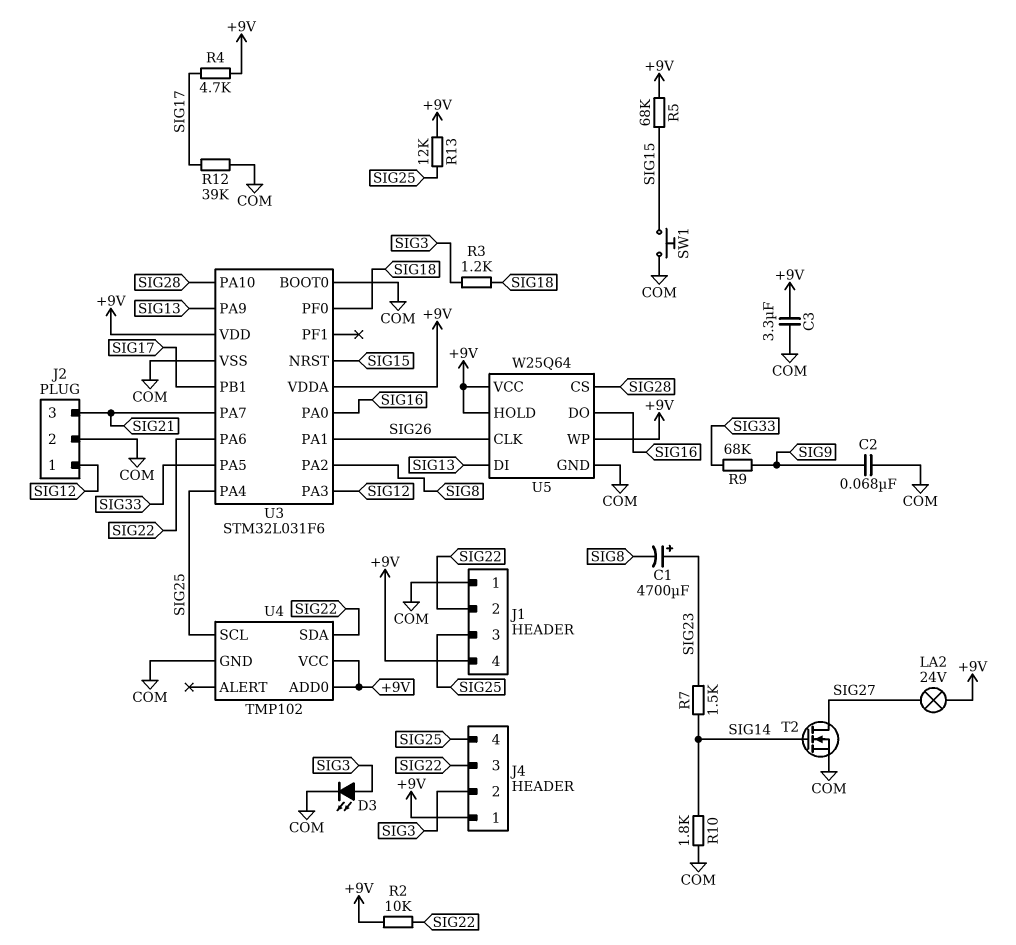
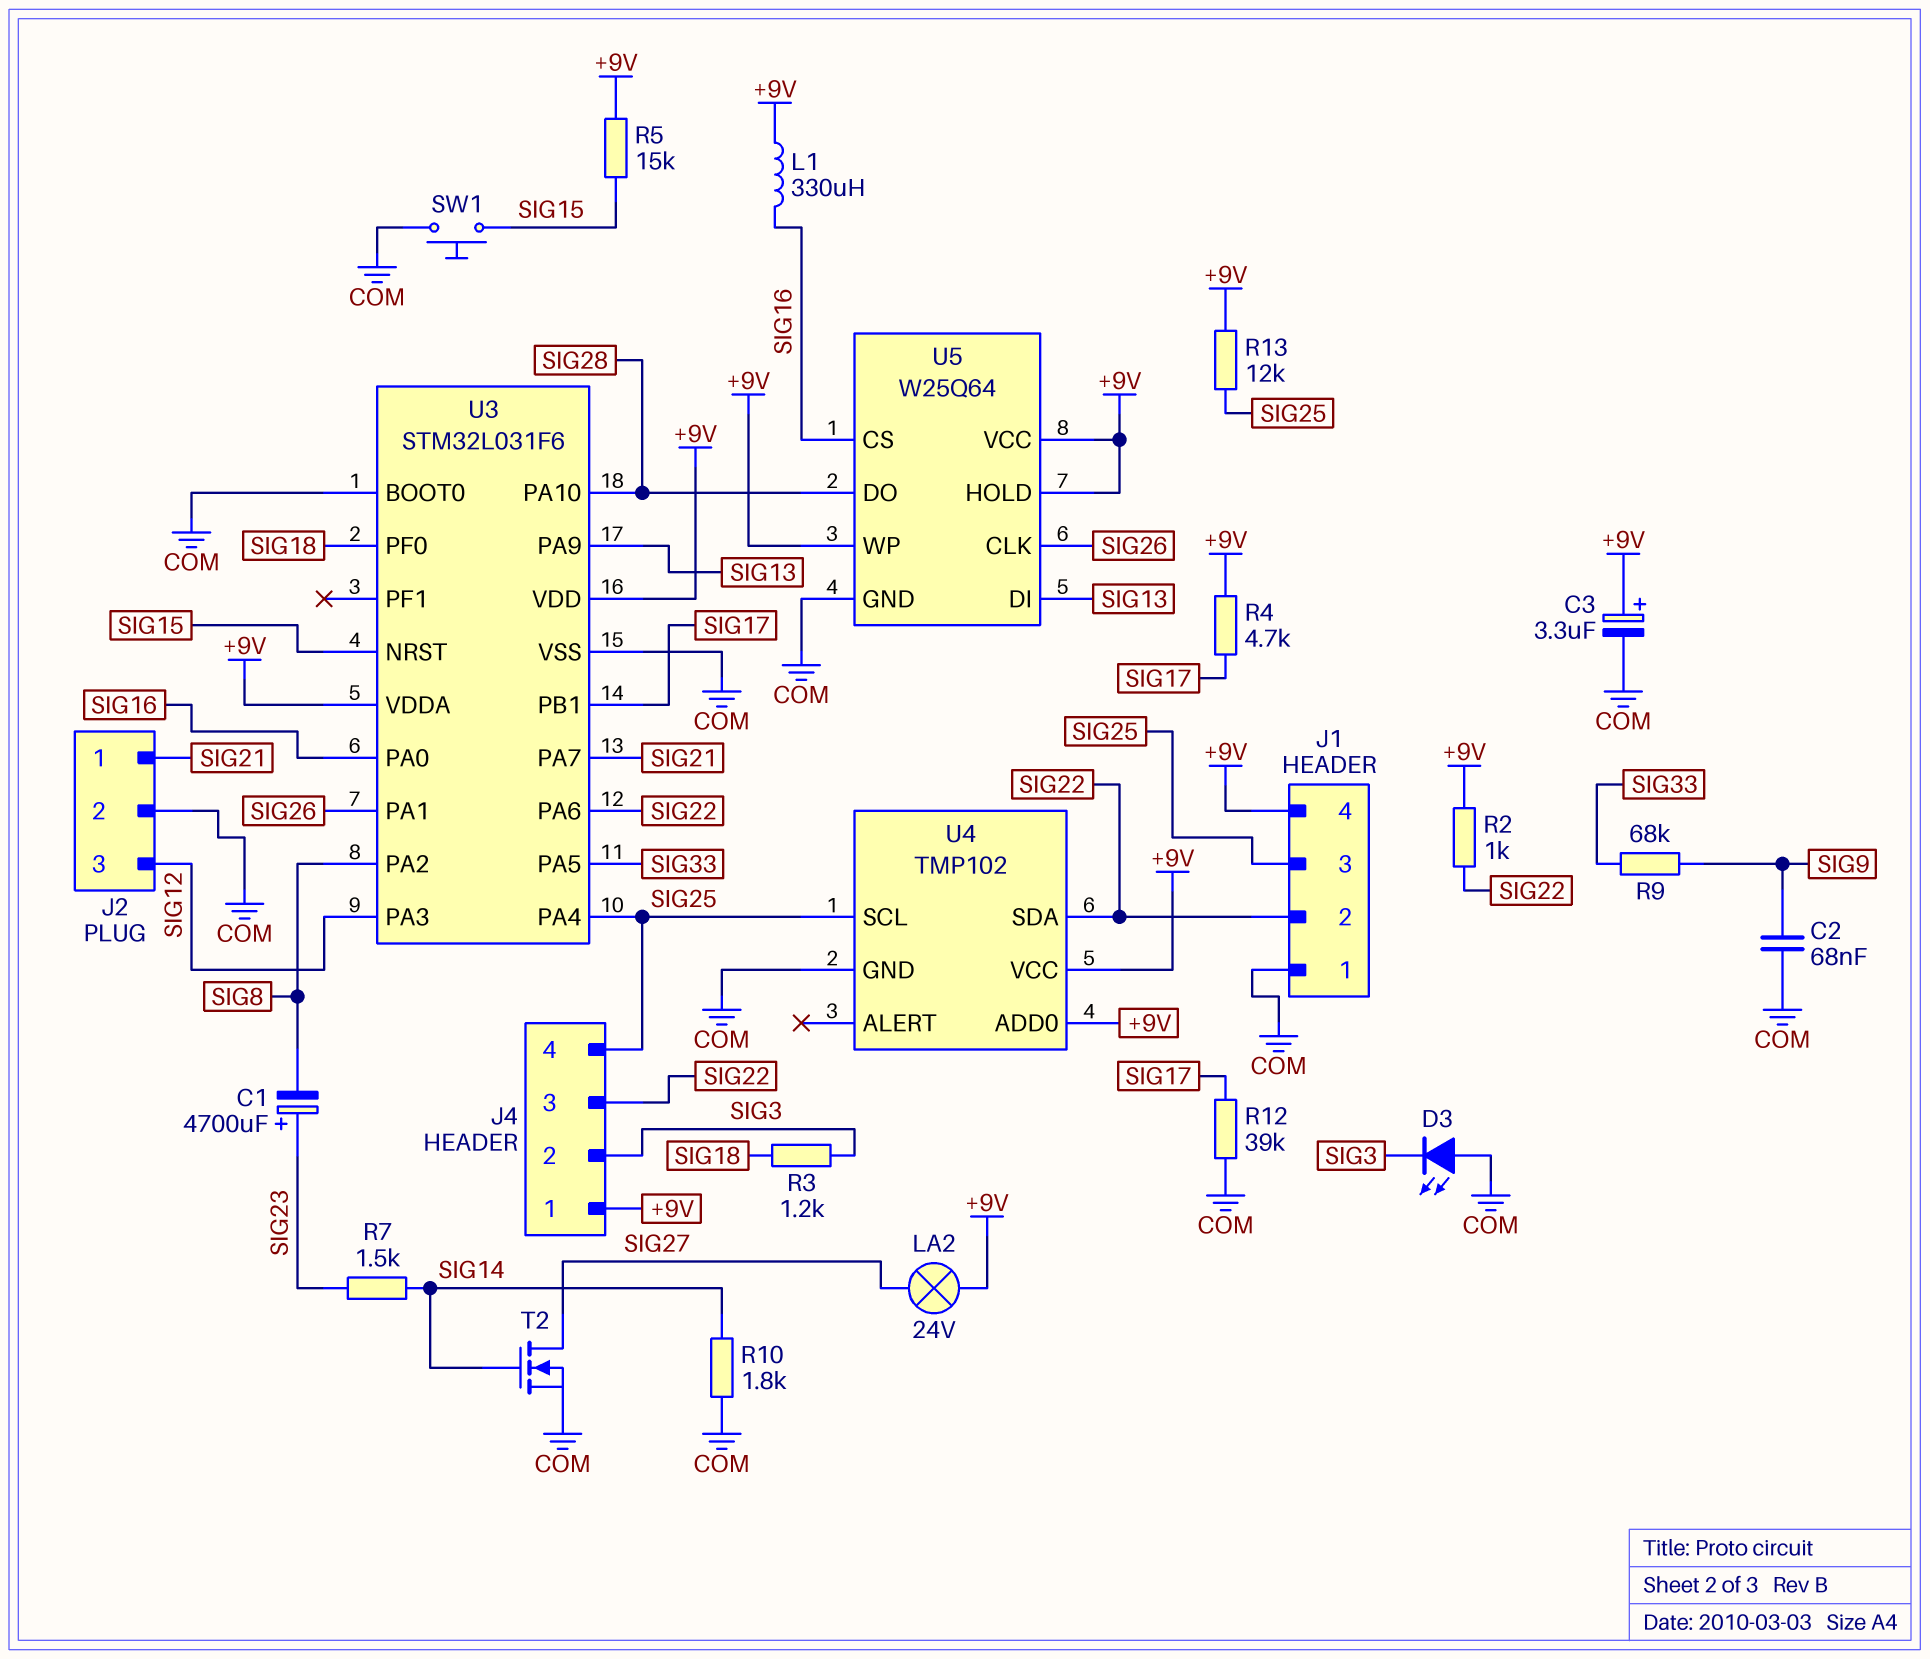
C3: 3.3uF (+9V, COM) -> 3.3uF (plus +9V, minus COM)
D3: LED (A SIG3, K COM) -> LED (A COM, K SIG3)
J2 pin 1: SIG12 -> SIG21
J2 pin 3: SIG21 -> SIG12
L1: none -> 330uH (+9V, SIG16)
R2: 10k (+9V, SIG22) -> 1k (+9V, SIG22)
R5: 68k (+9V, SIG15) -> 15k (+9V, SIG15)
U5 pin CS: SIG28 -> SIG16
U5 pin DO: SIG16 -> SIG28

